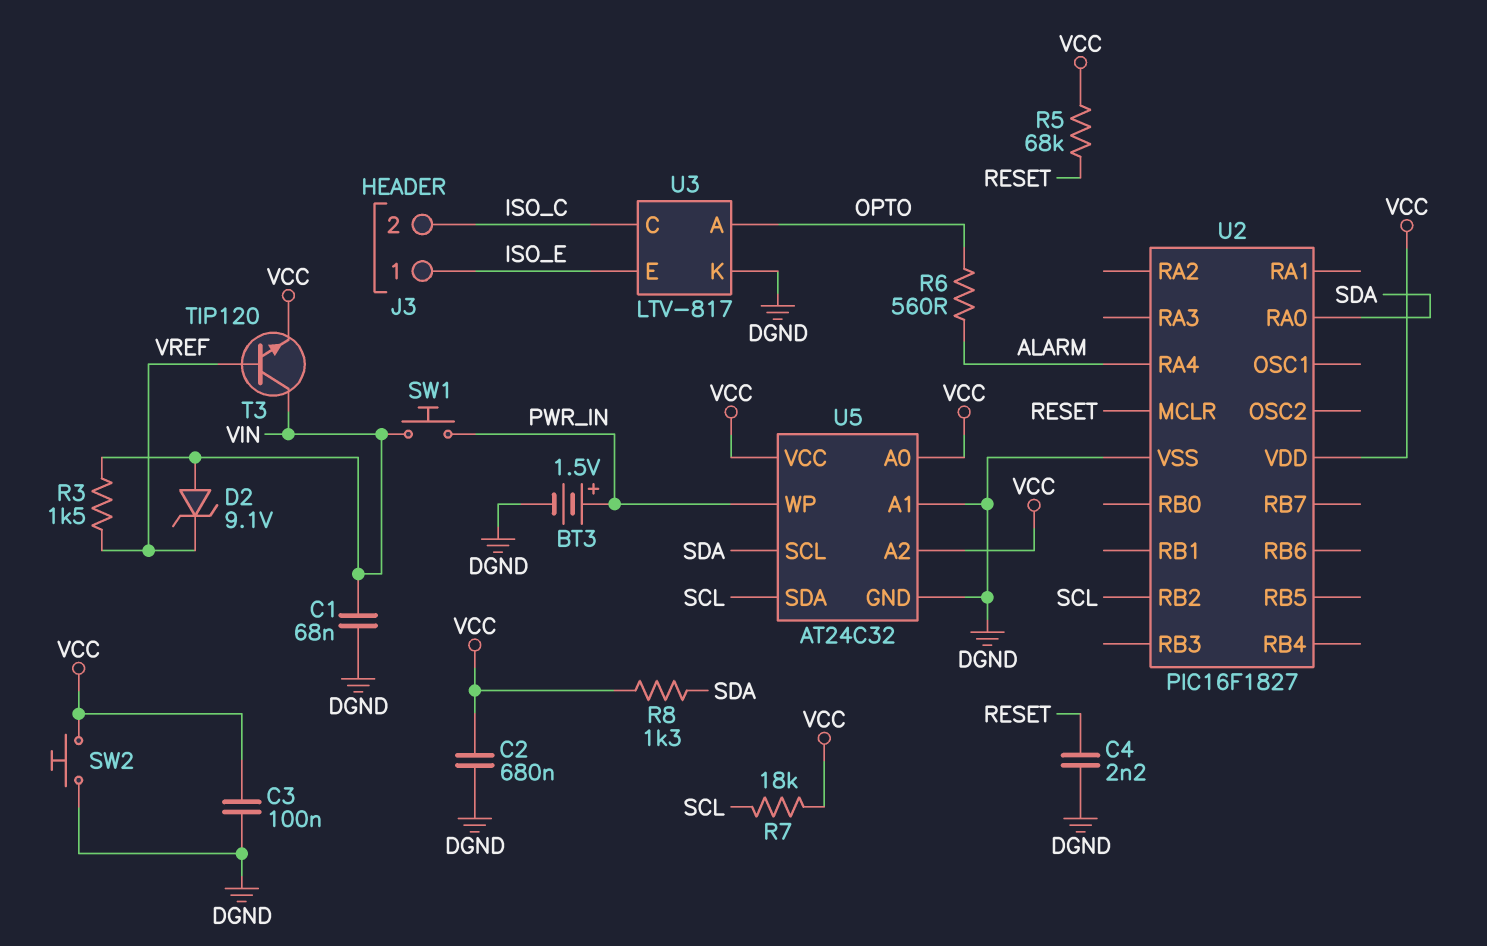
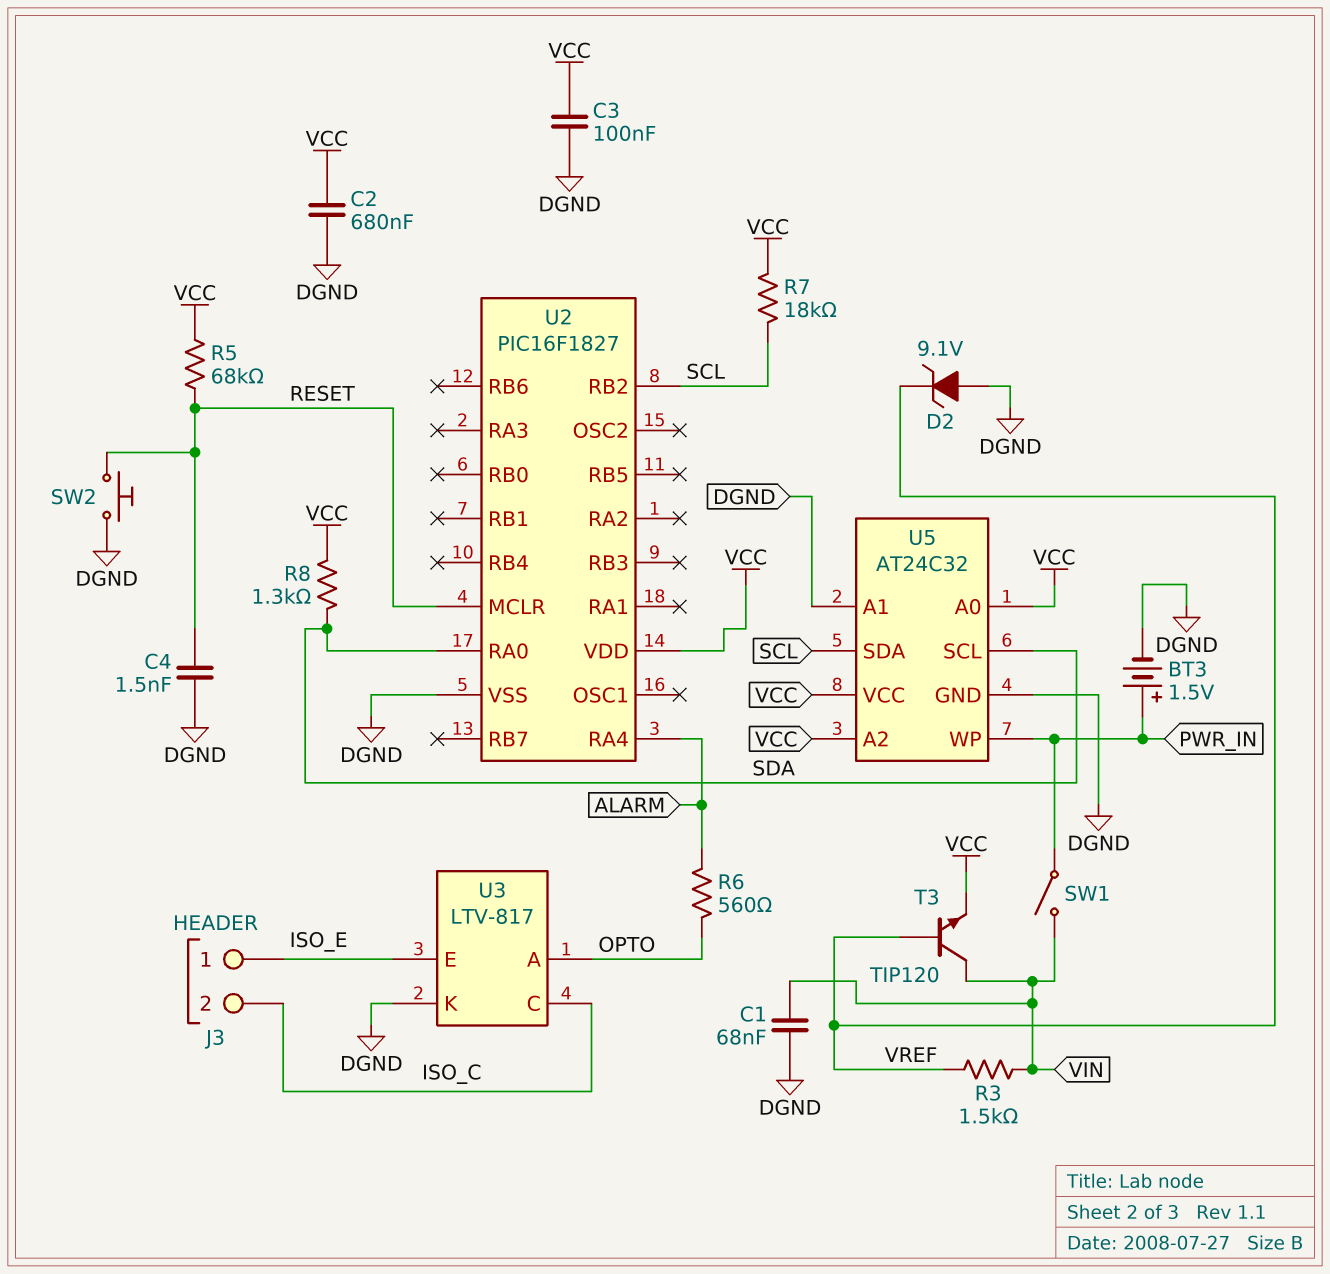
C4: 2.2nF (DGND, RESET) -> 1.5nF (DGND, RESET)
D2: zener 9.1V (A VIN, K VREF) -> zener 9.1V (A DGND, K VREF)
SW1: button (PWR_IN, VIN) -> switch (PWR_IN, VIN)
SW2: button (DGND, VCC) -> button (DGND, RESET)

